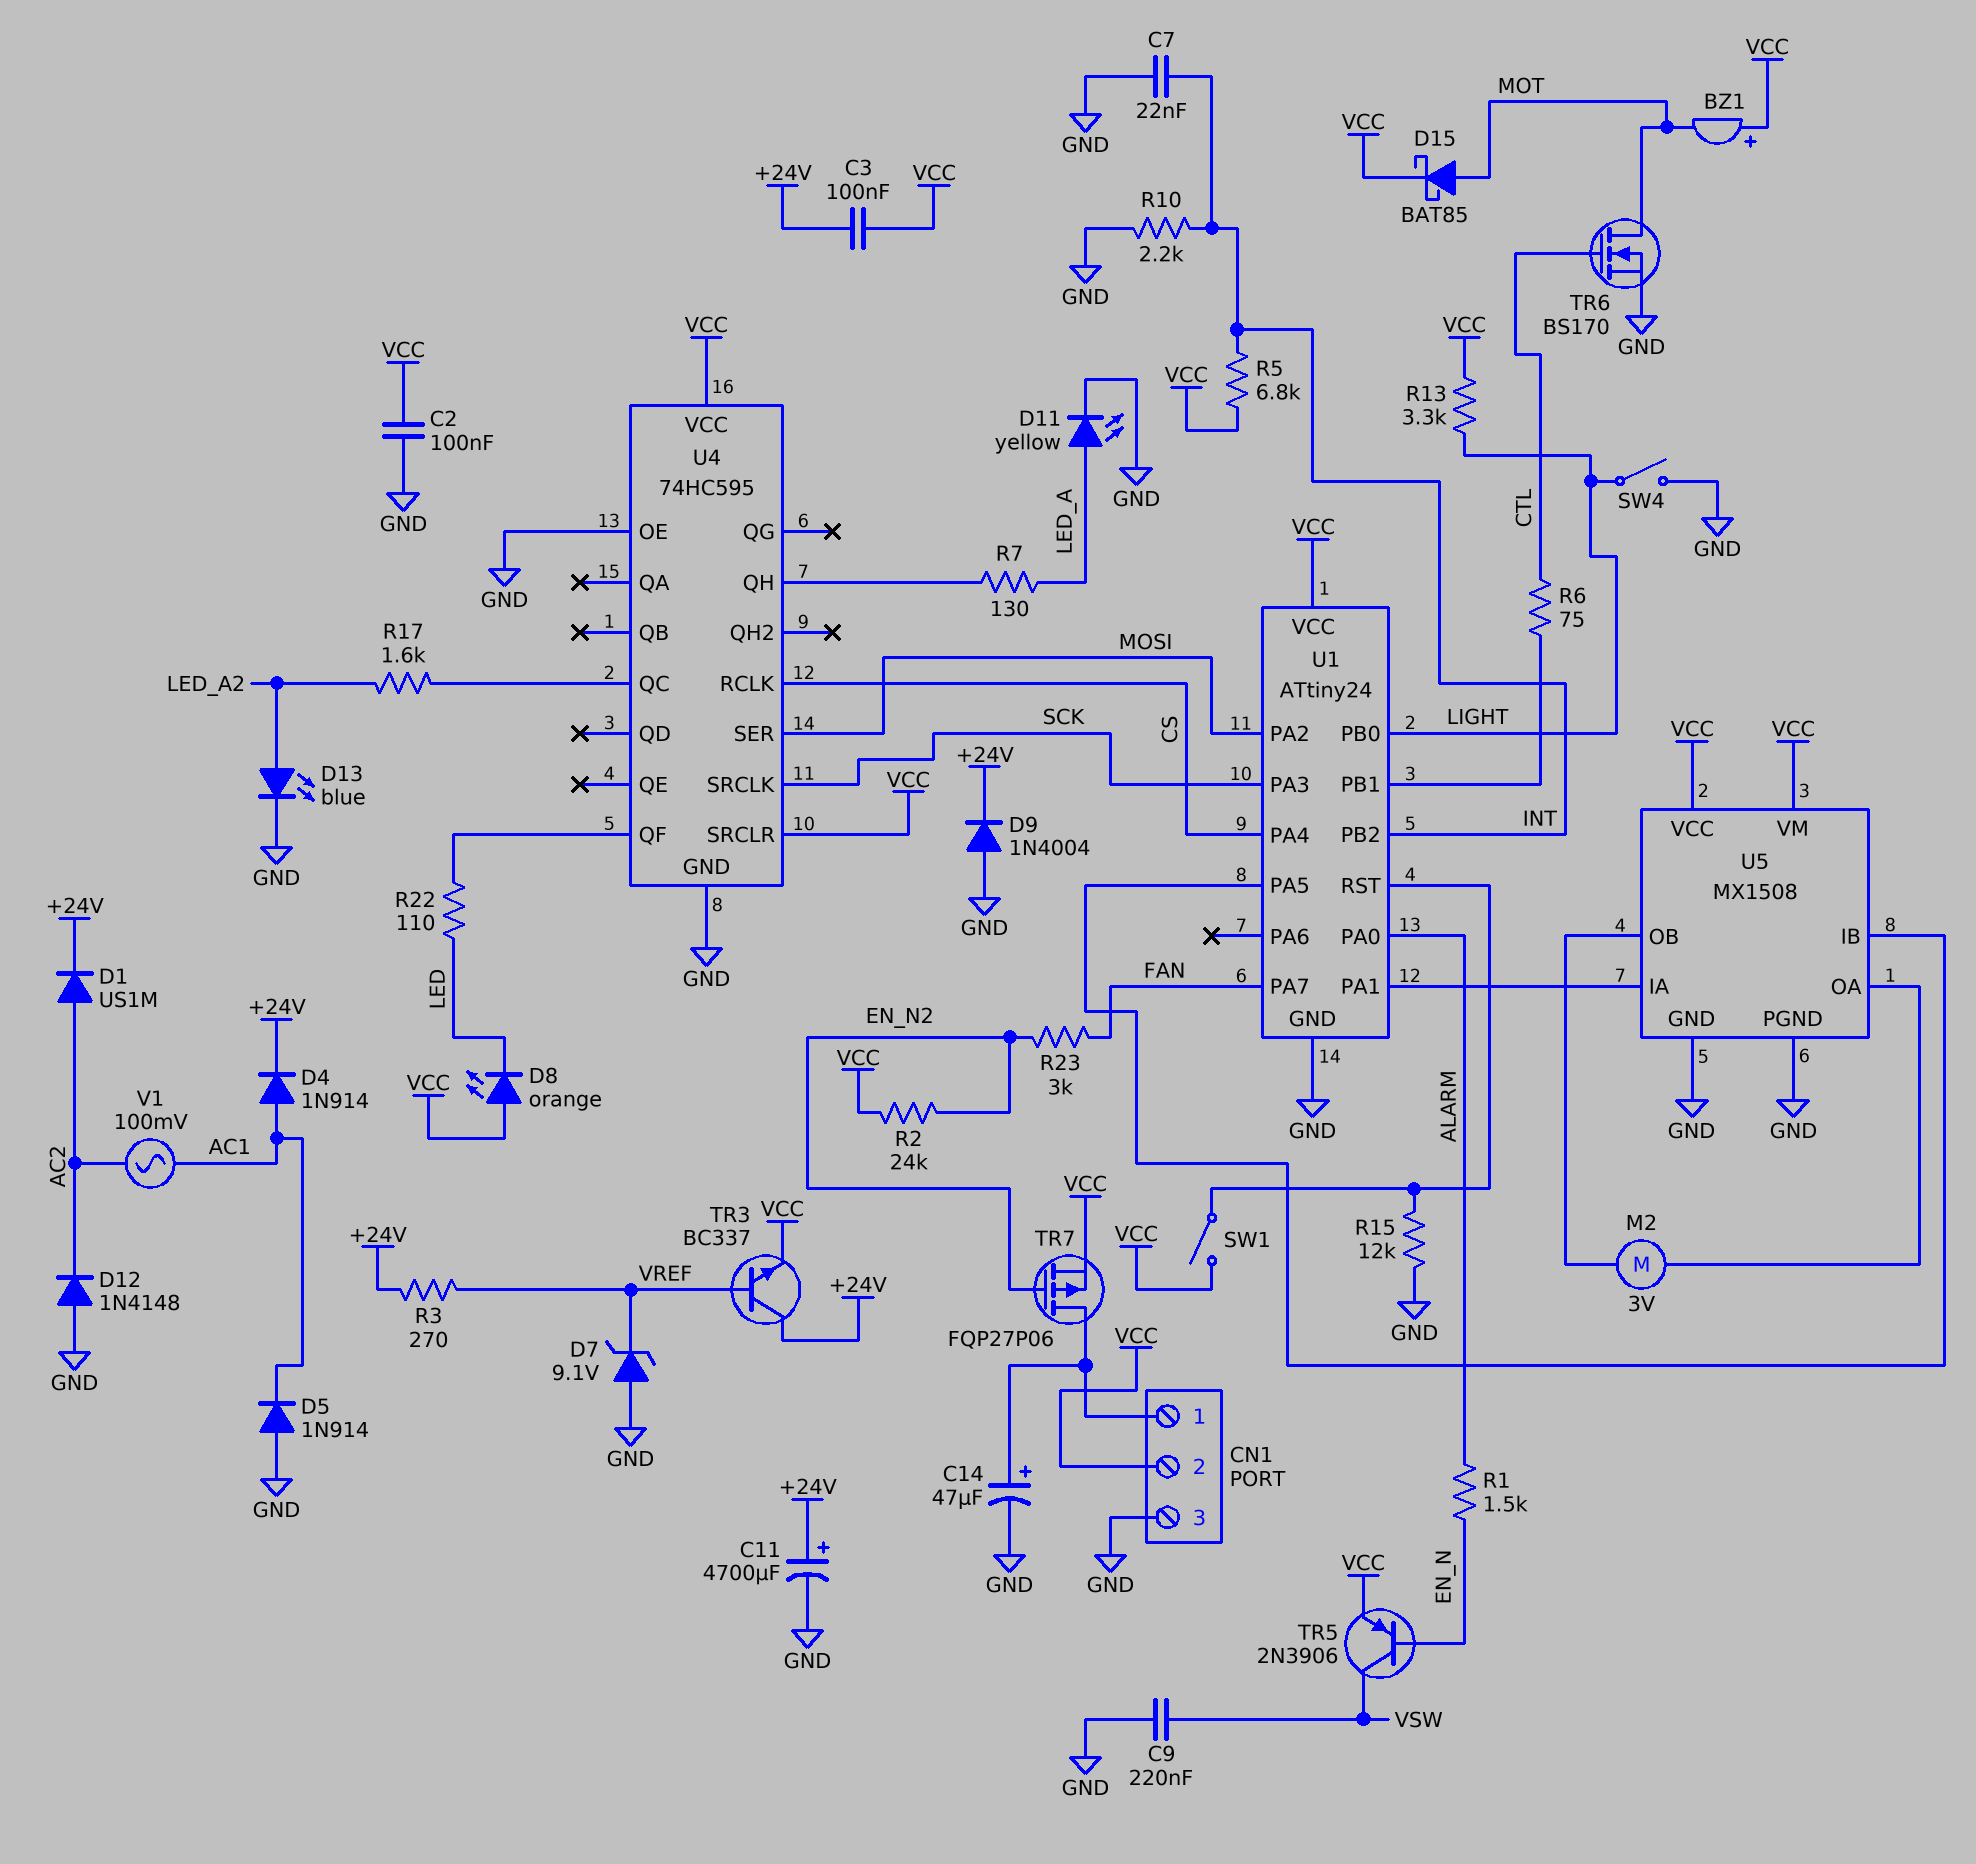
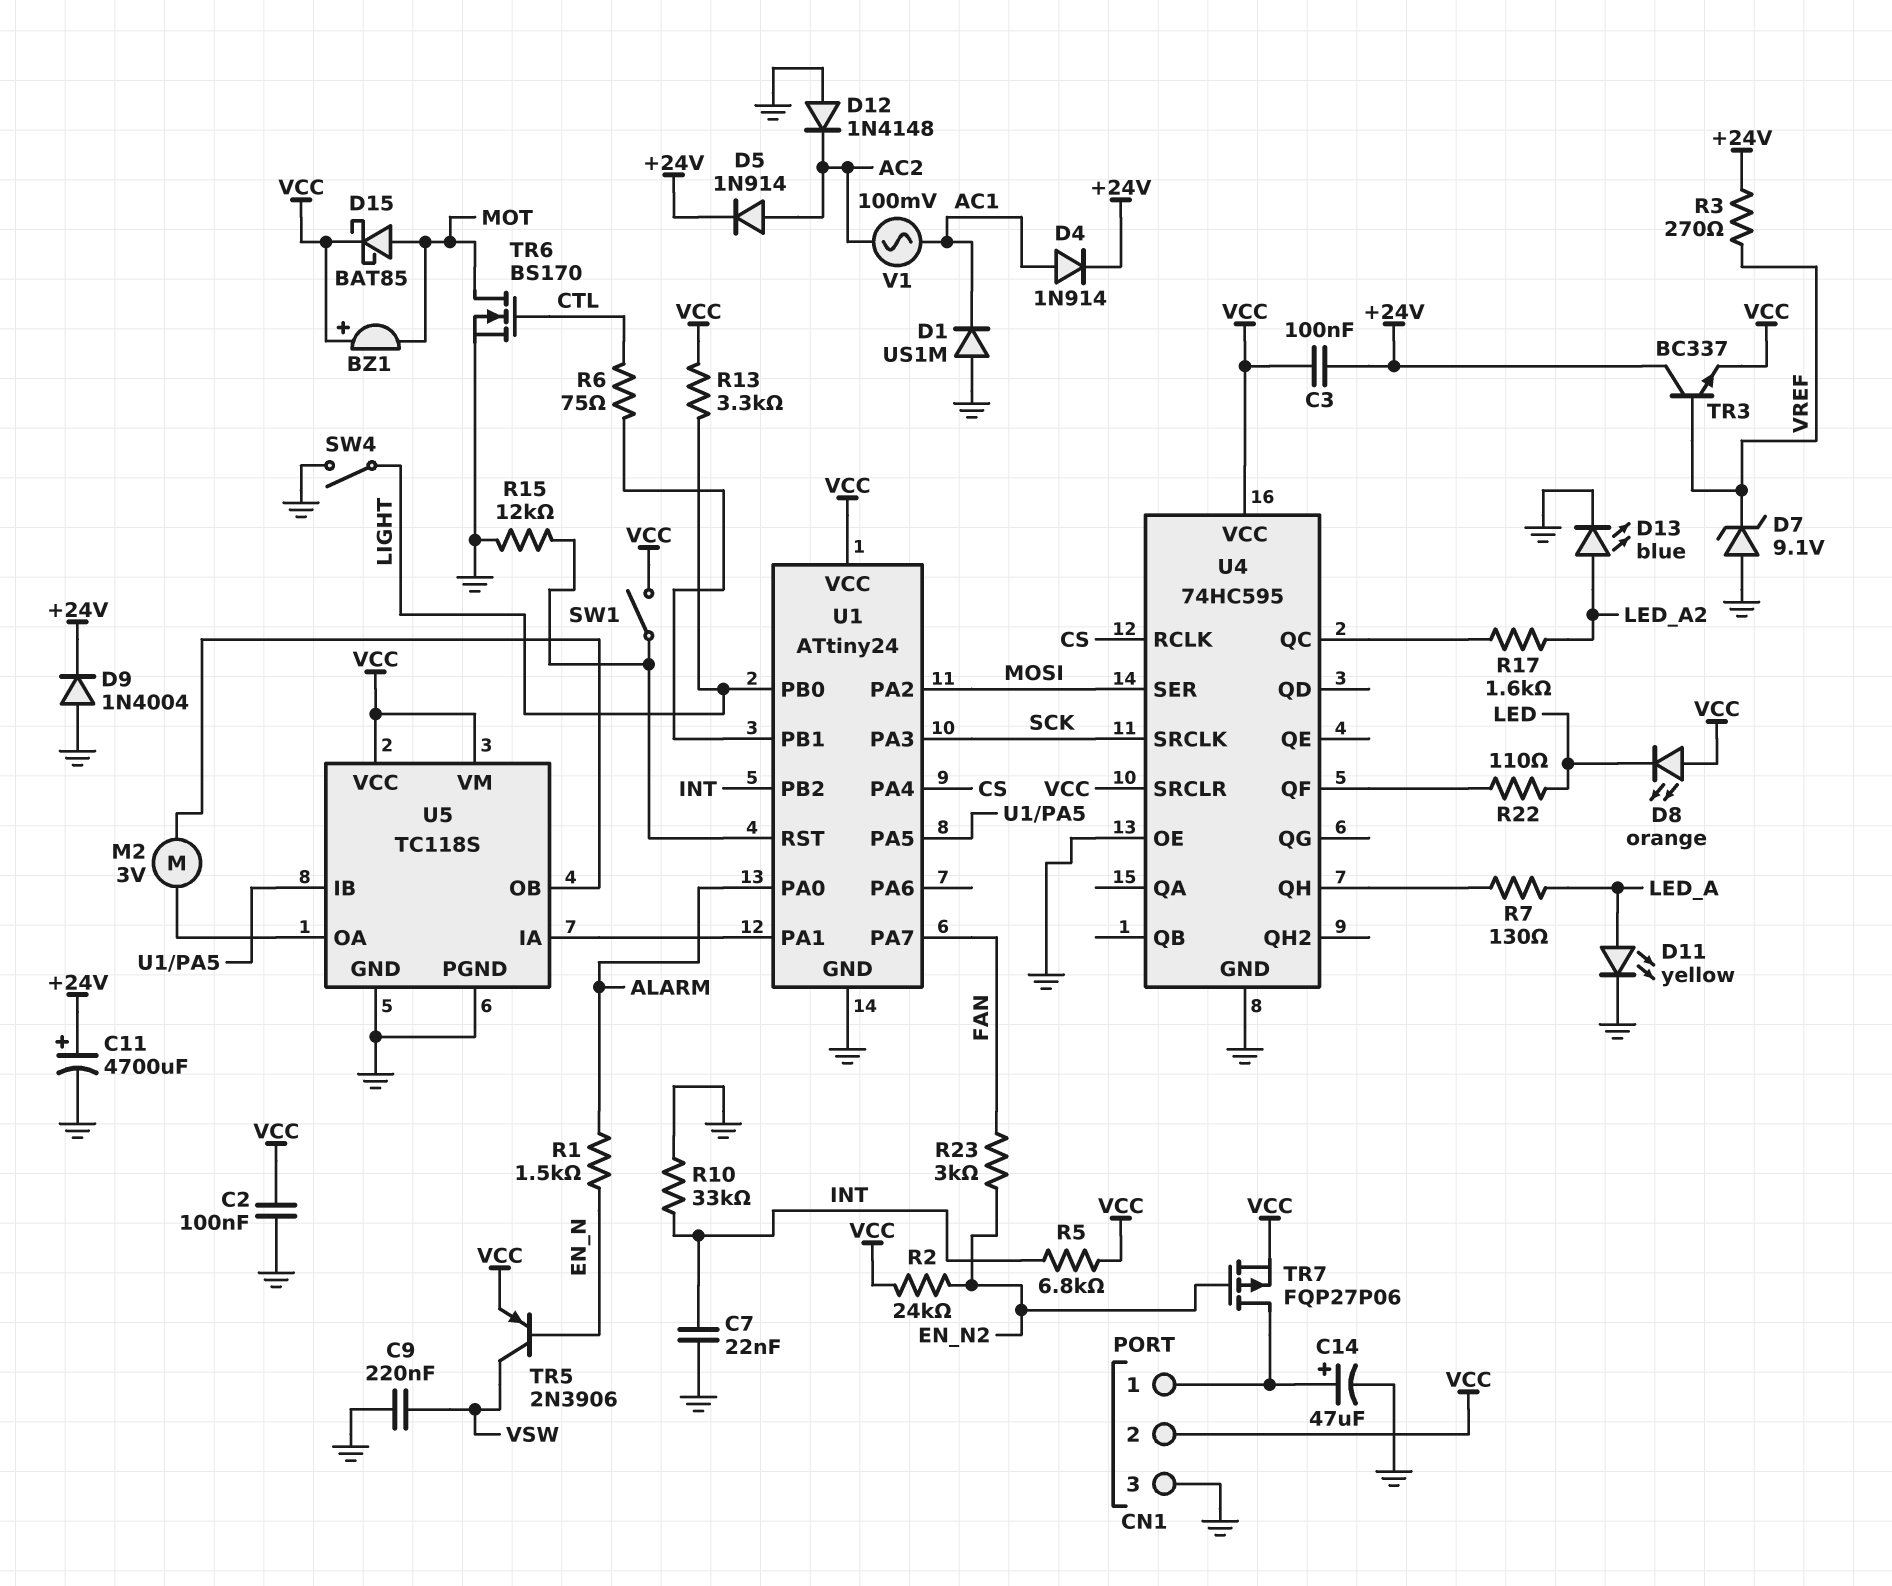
D1: diode US1M (A AC2, K +24V) -> diode US1M (A GND, K AC1)
D5: diode 1N914 (A GND, K AC1) -> diode 1N914 (A AC2, K +24V)
R10: 2.2k (GND, INT) -> 33k (GND, INT)
U5: MX1508 -> TC118S

